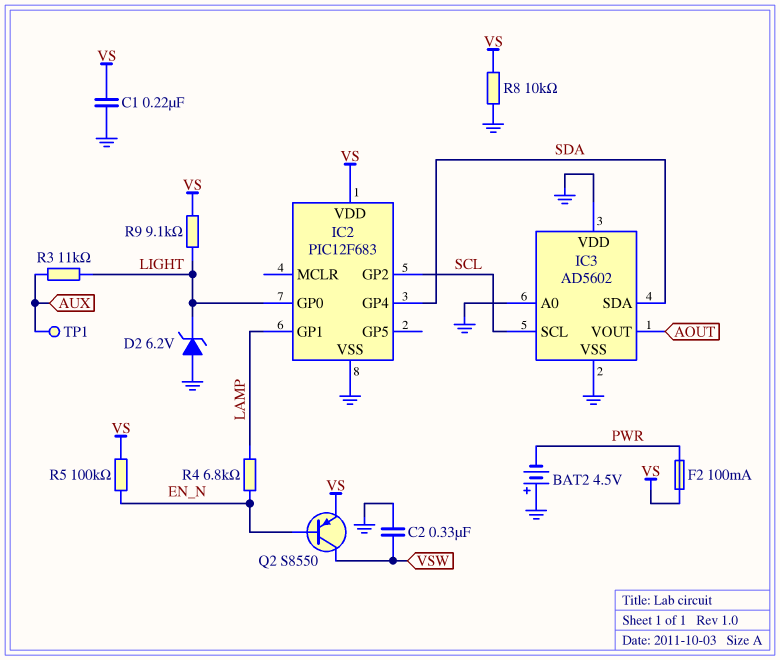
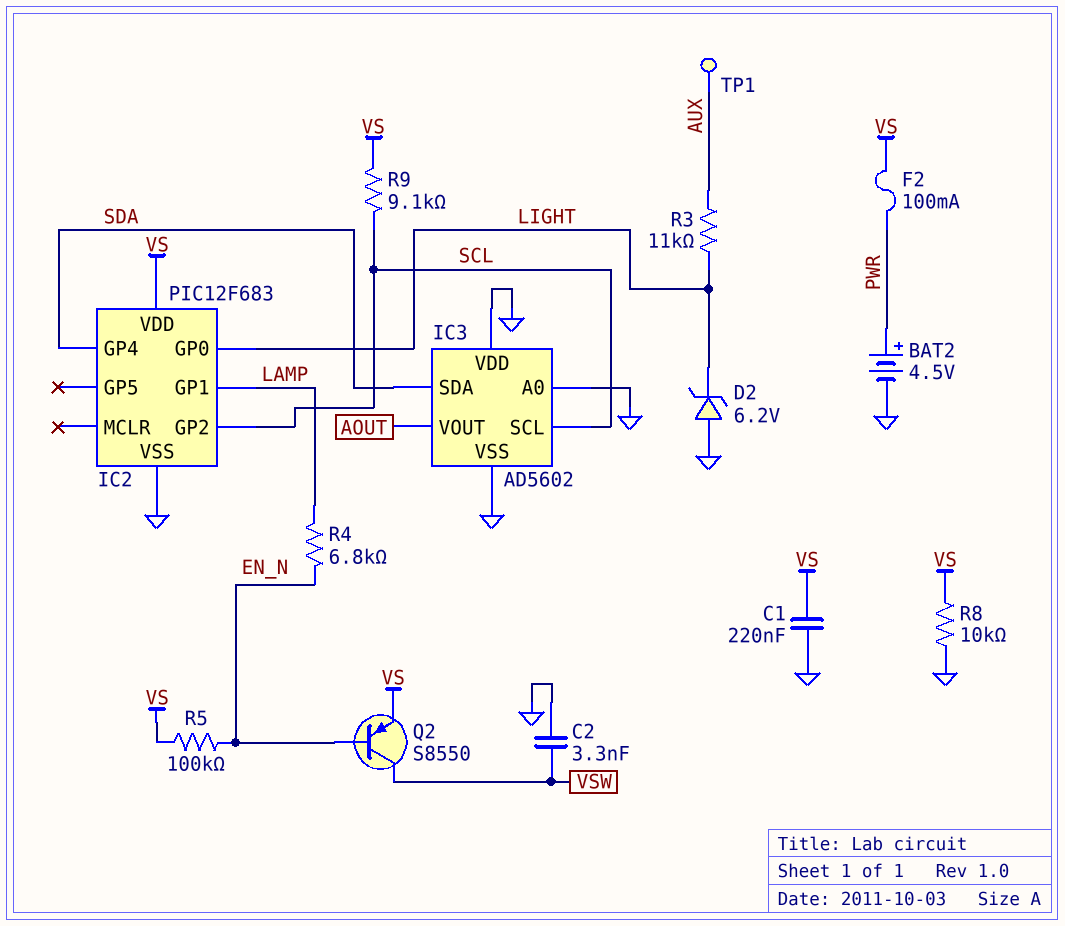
BAT2: 4.5V (plus GND, minus PWR) -> 4.5V (plus PWR, minus GND)
C2: 330nF (GND, VSW) -> 3.3nF (GND, VSW)
R9: 9.1k (LIGHT, VS) -> 9.1k (SCL, VS)

